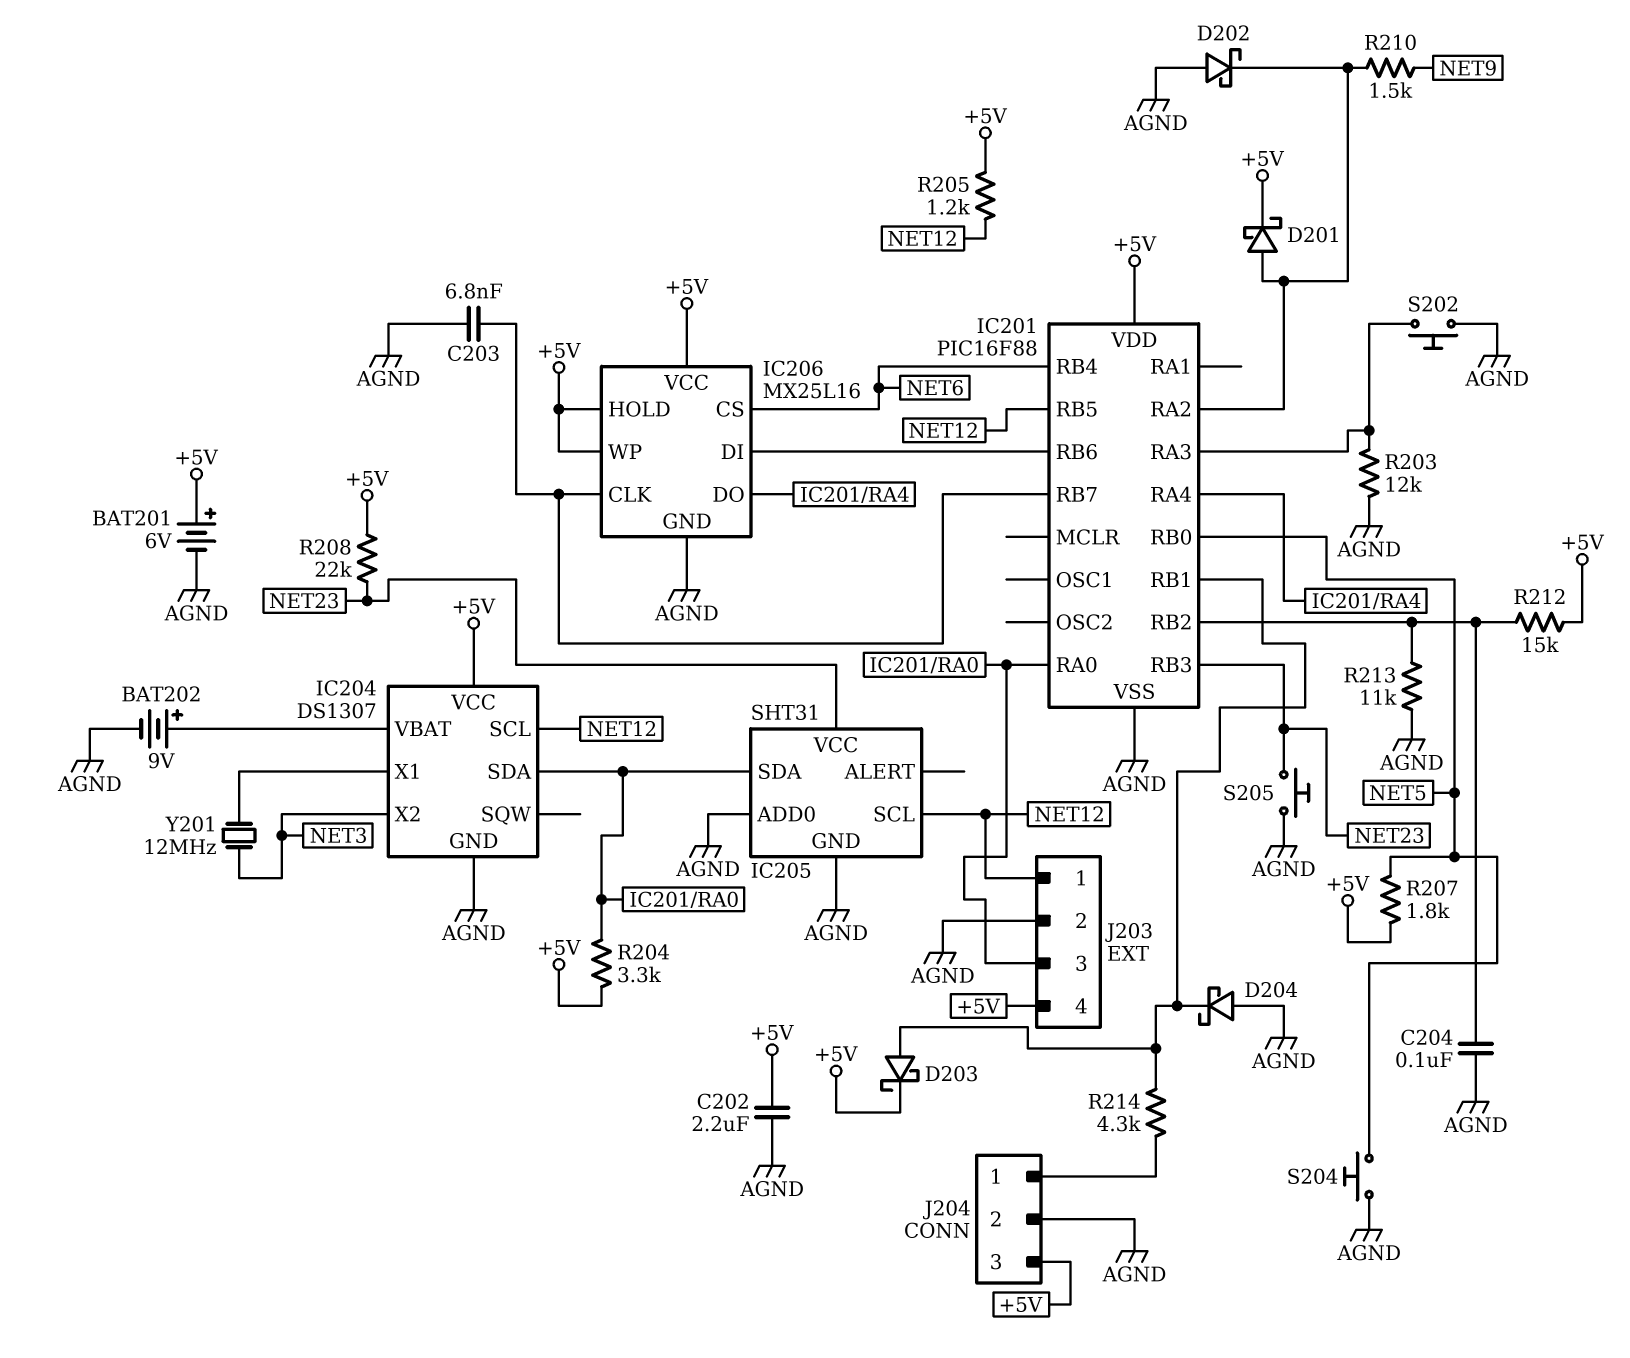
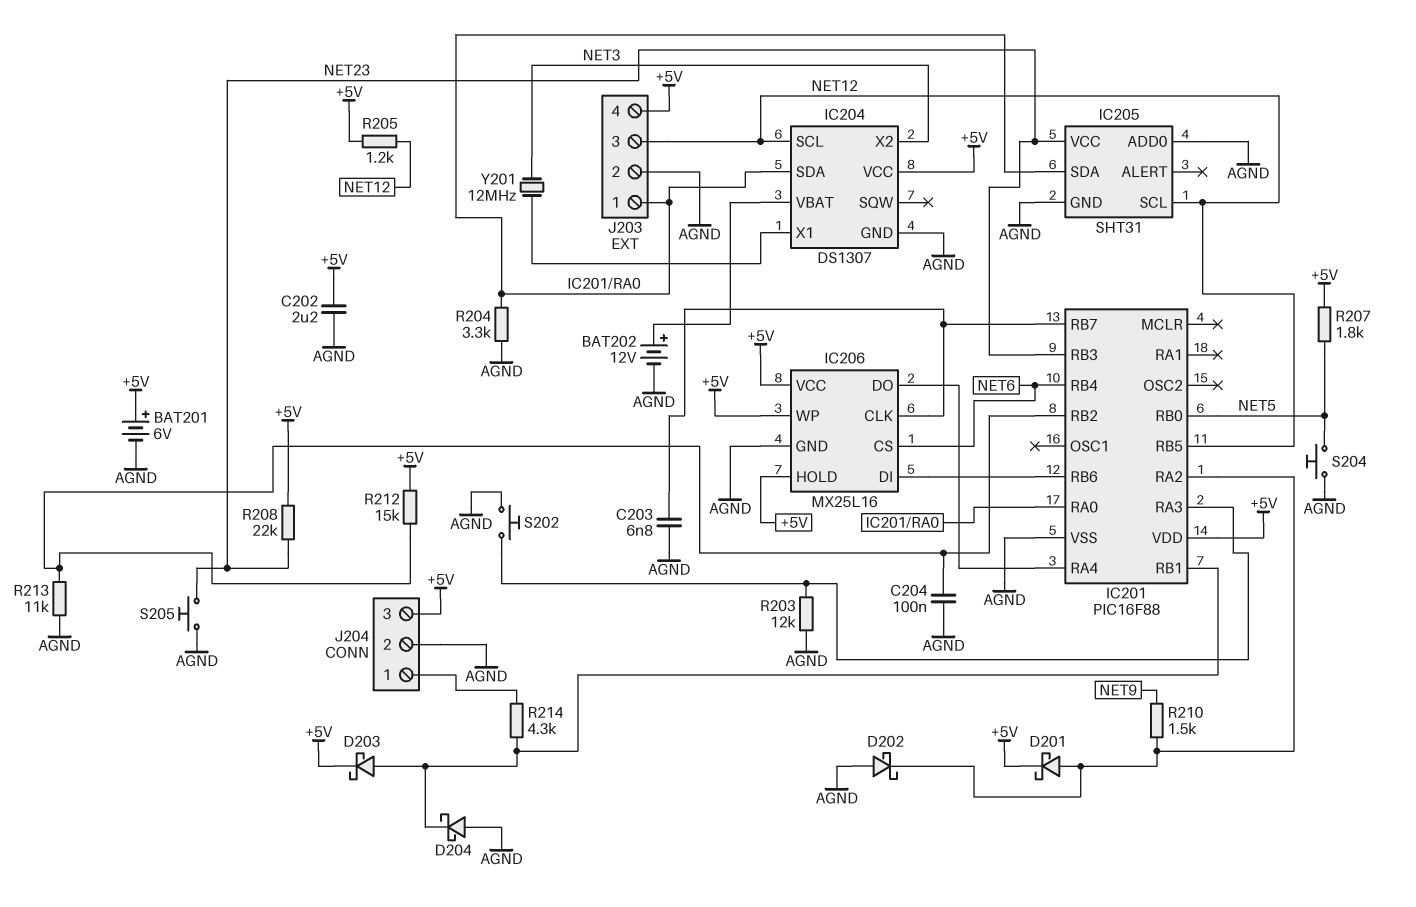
BAT202: 9V (plus IC204/VBAT, minus AGND) -> 12V (plus IC204/VBAT, minus AGND)
J203 pin 1: NET12 -> IC201/RA0
J203 pin 3: IC201/RA0 -> NET12
R204: 3.3k (+5V, IC201/RA0) -> 3.3k (AGND, IC201/RA0)

